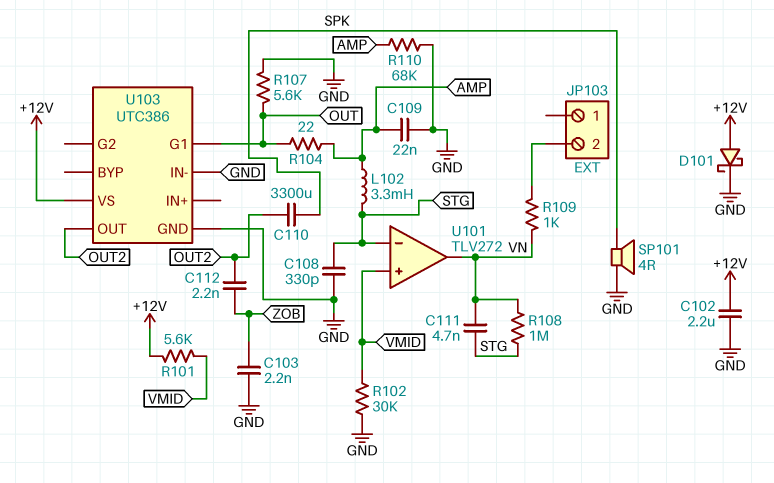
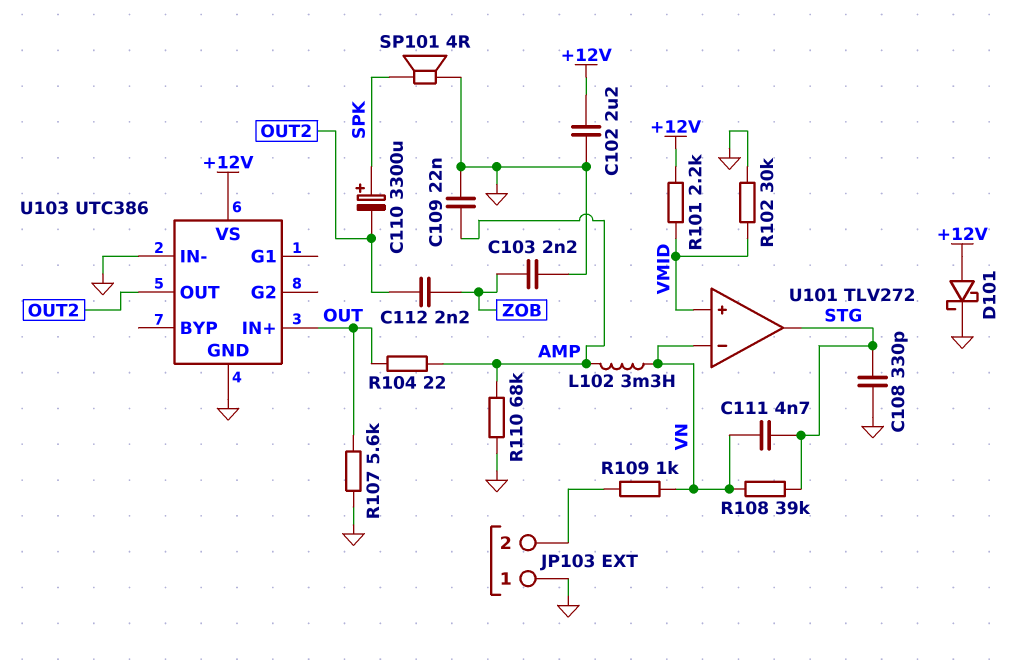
C110: 3300uF (OUT2, SPK) -> 3300uF (plus SPK, minus OUT2)
JP103 pin 1: none -> GND
L102: 3.3mH (AMP, STG) -> 3.3mH (AMP, VN)
R101: 5.6k (+12V, VMID) -> 2.2k (+12V, VMID)
R108: 1M (STG, VN) -> 39k (STG, VN)
U101 pin in-: STG -> VN
U101 pin out: VN -> STG
U103 pin G1: OUT -> none
U103 pin IN+: none -> OUT

